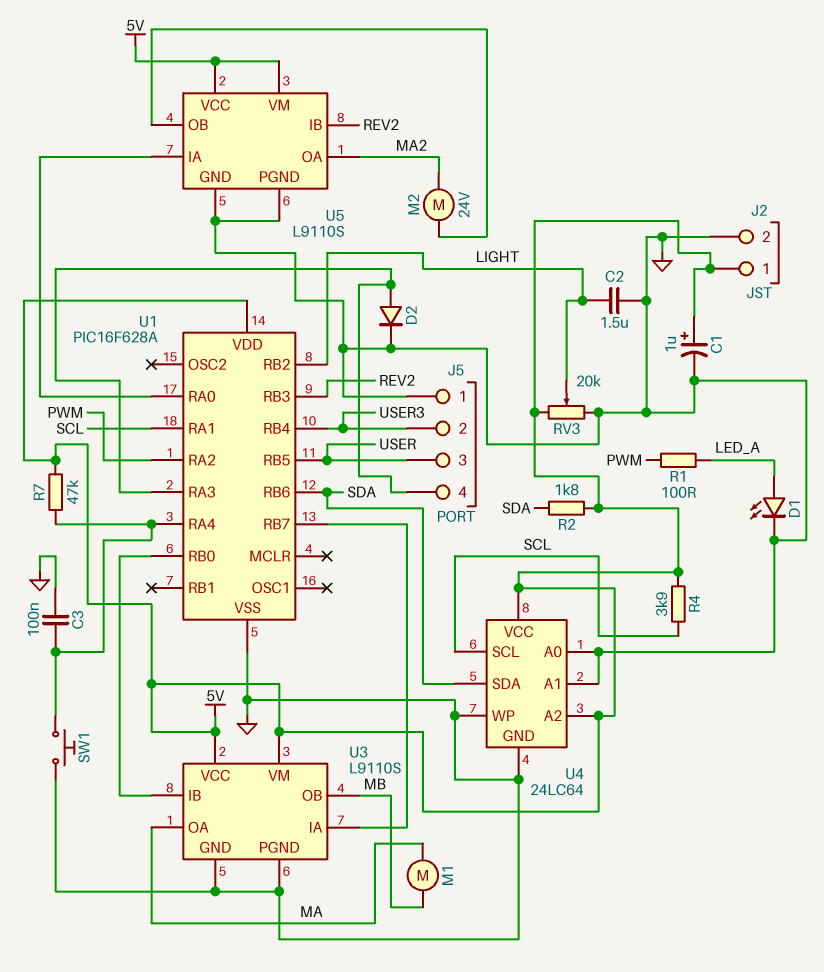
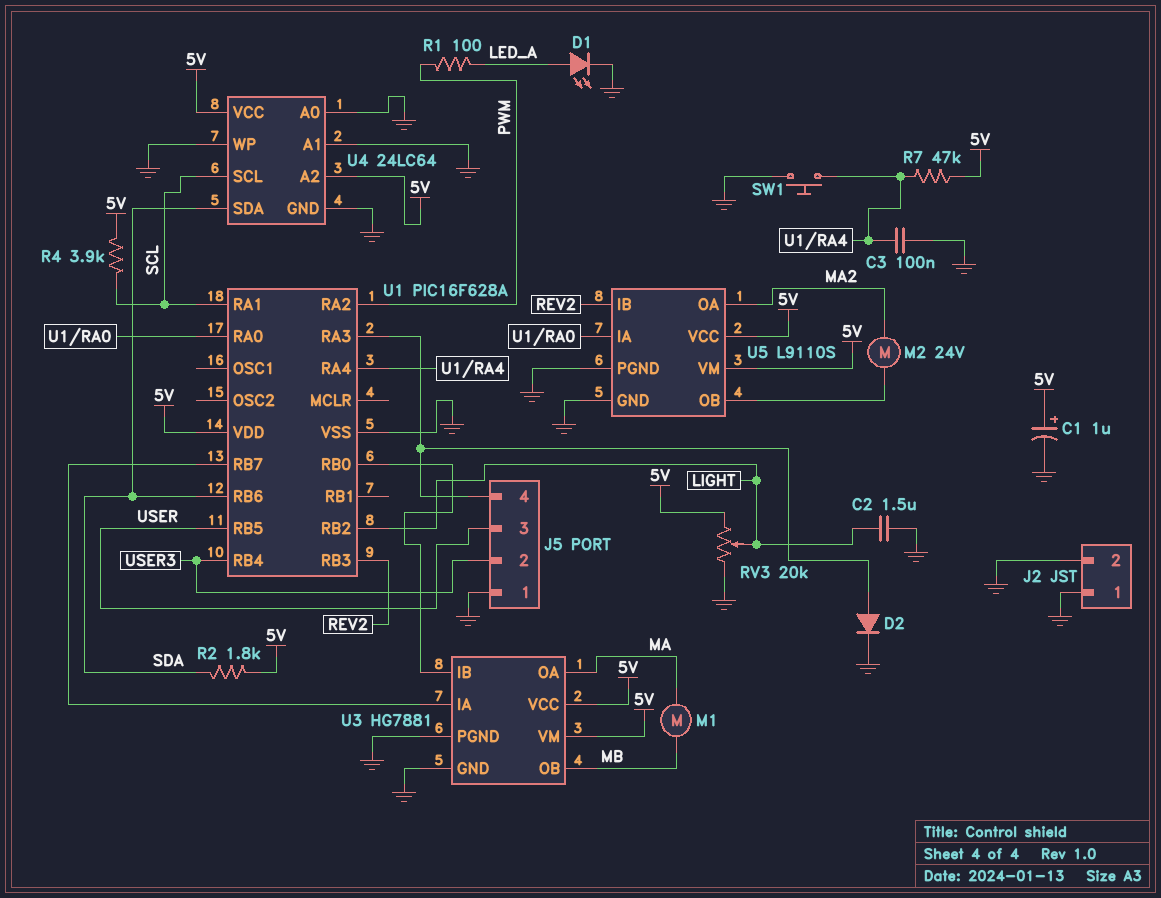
J2 pin 1: 5V -> GND
U3: L9110S -> HG7881

